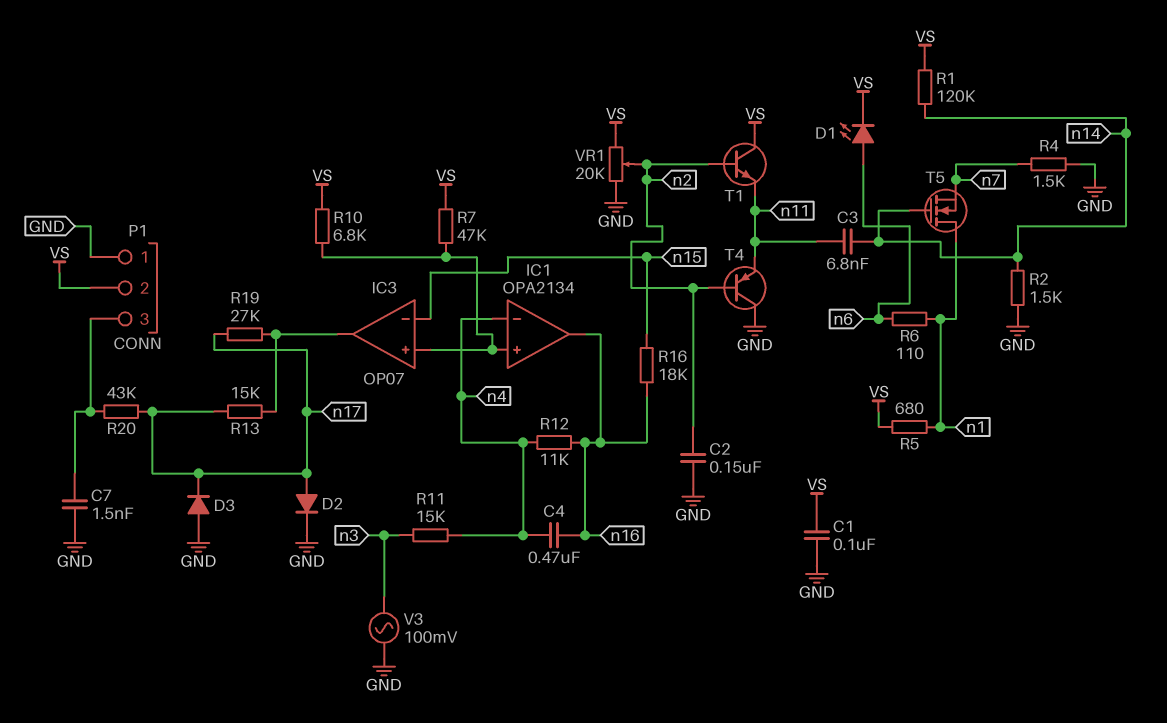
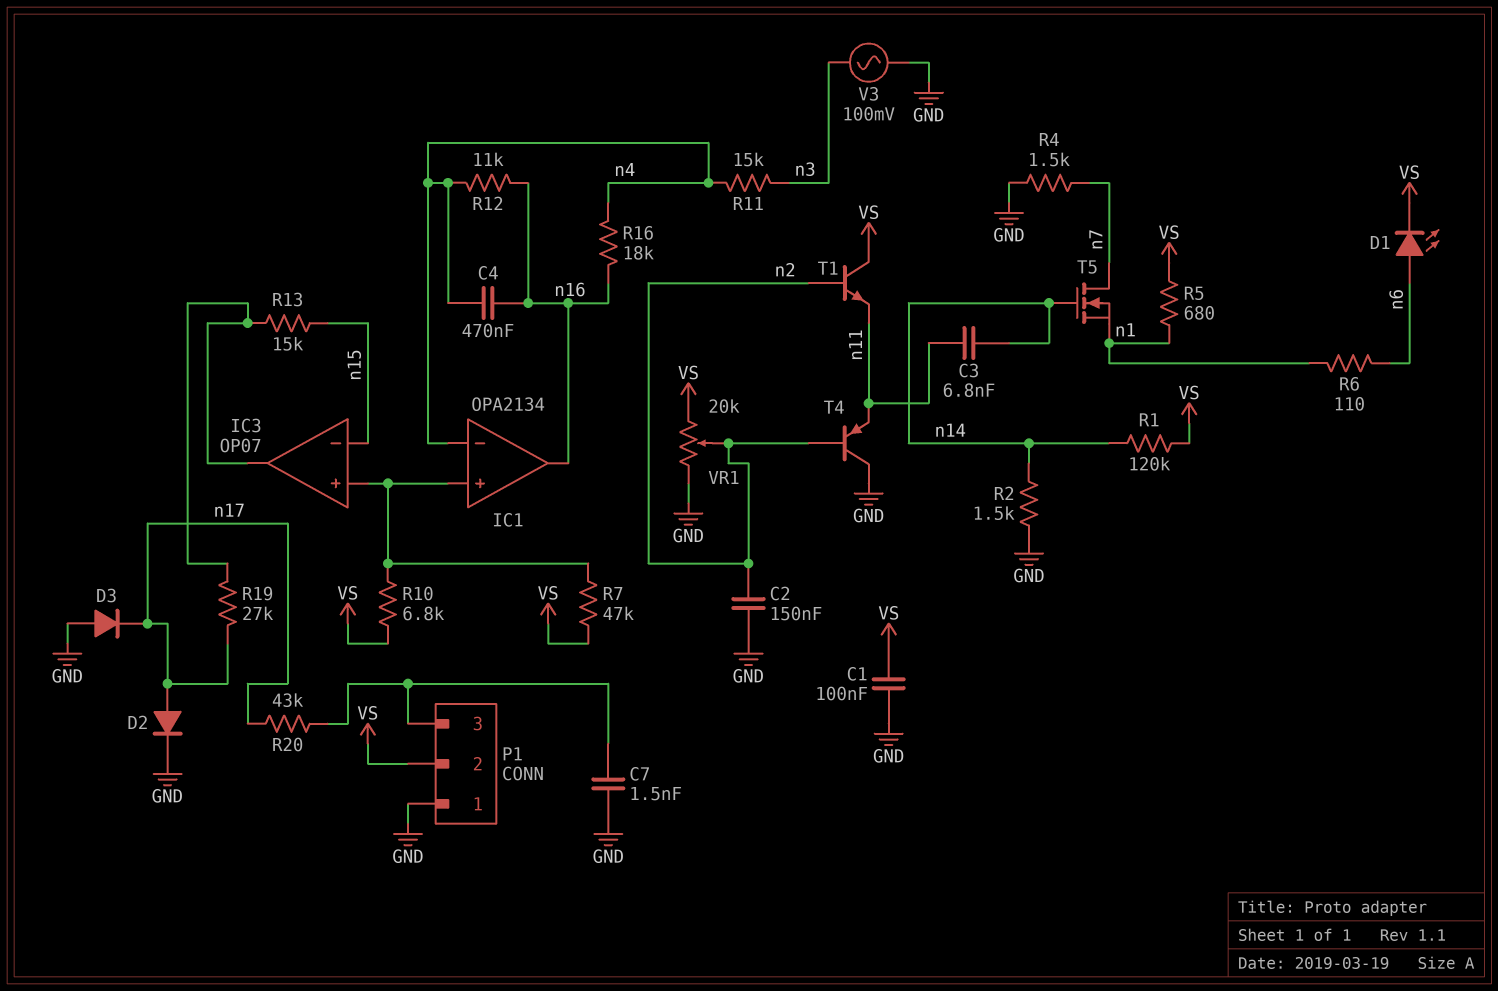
R13: 15k (IC3/out, n17) -> 15k (IC3/out, n15)
R16: 18k (n15, n16) -> 18k (n4, n16)
T5: NMOS (G n14, D n1, S n7) -> NMOS (G n14, D n7, S n1)

